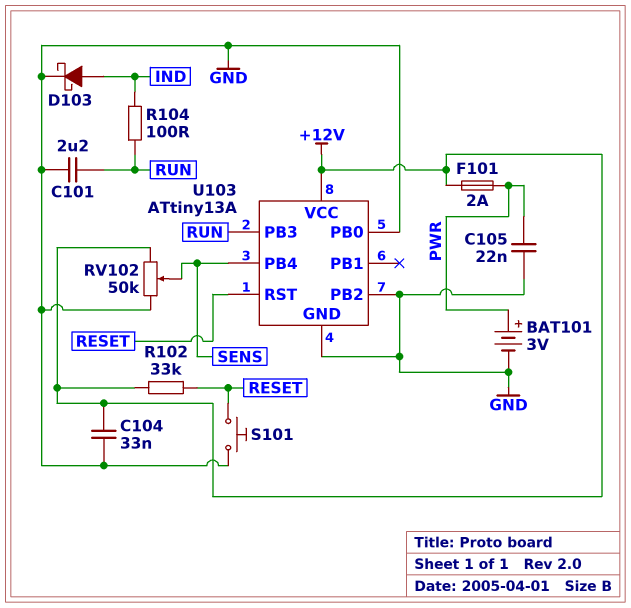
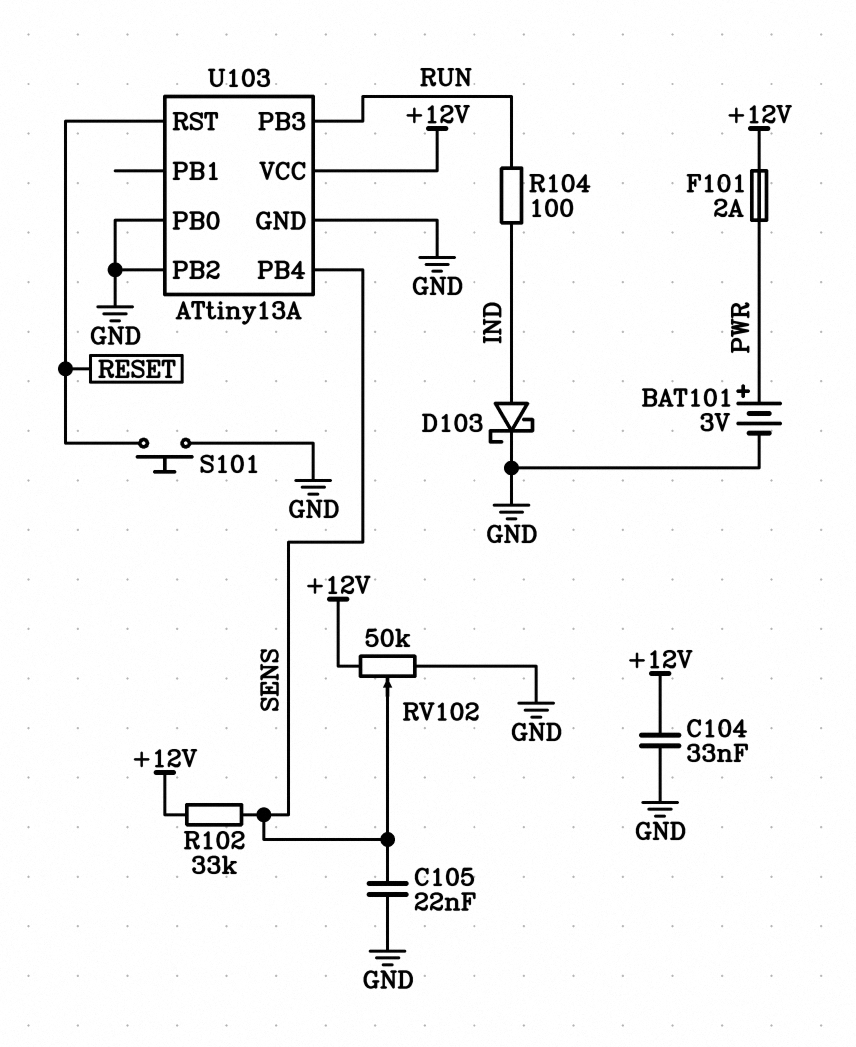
C101: 2.2uF (GND, RUN) -> none
C105: 22nF (GND, PWR) -> 22nF (GND, SENS)
R102: 33k (+12V, RESET) -> 33k (+12V, SENS)

